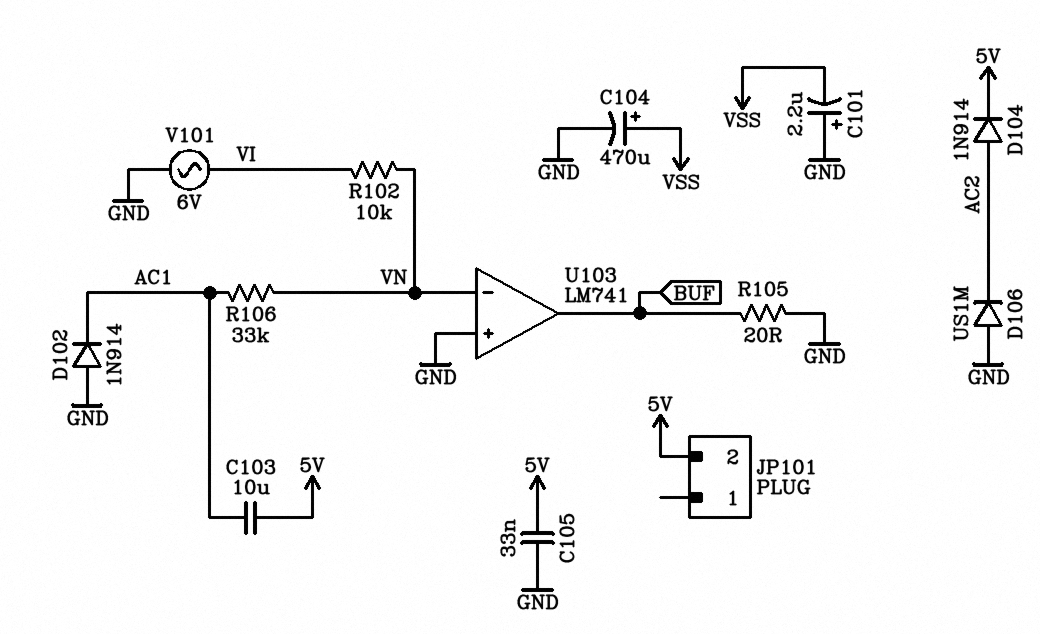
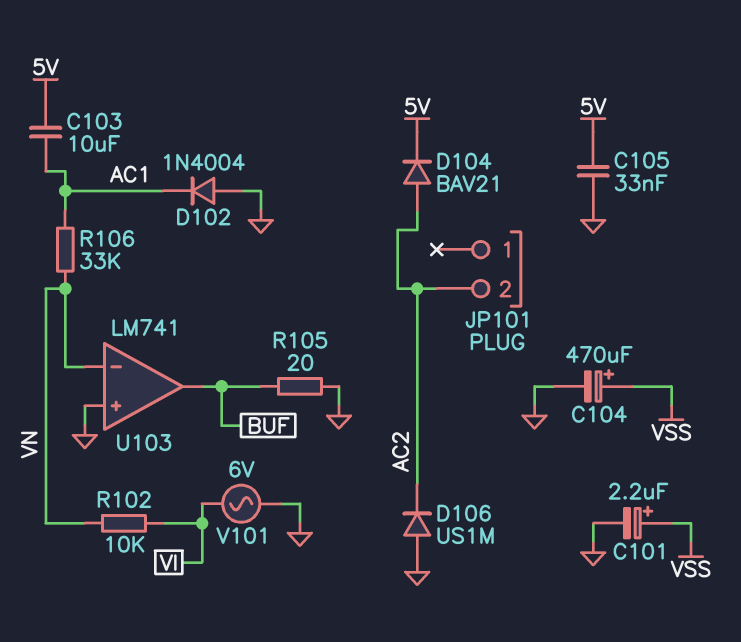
C101: 2.2uF (plus GND, minus VSS) -> 2.2uF (plus VSS, minus GND)
D102: diode 1N914 (A GND, K AC1) -> diode 1N4004 (A GND, K AC1)
D104: diode 1N914 (A AC2, K 5V) -> diode BAV21 (A AC2, K 5V)
JP101 pin 2: 5V -> AC2

